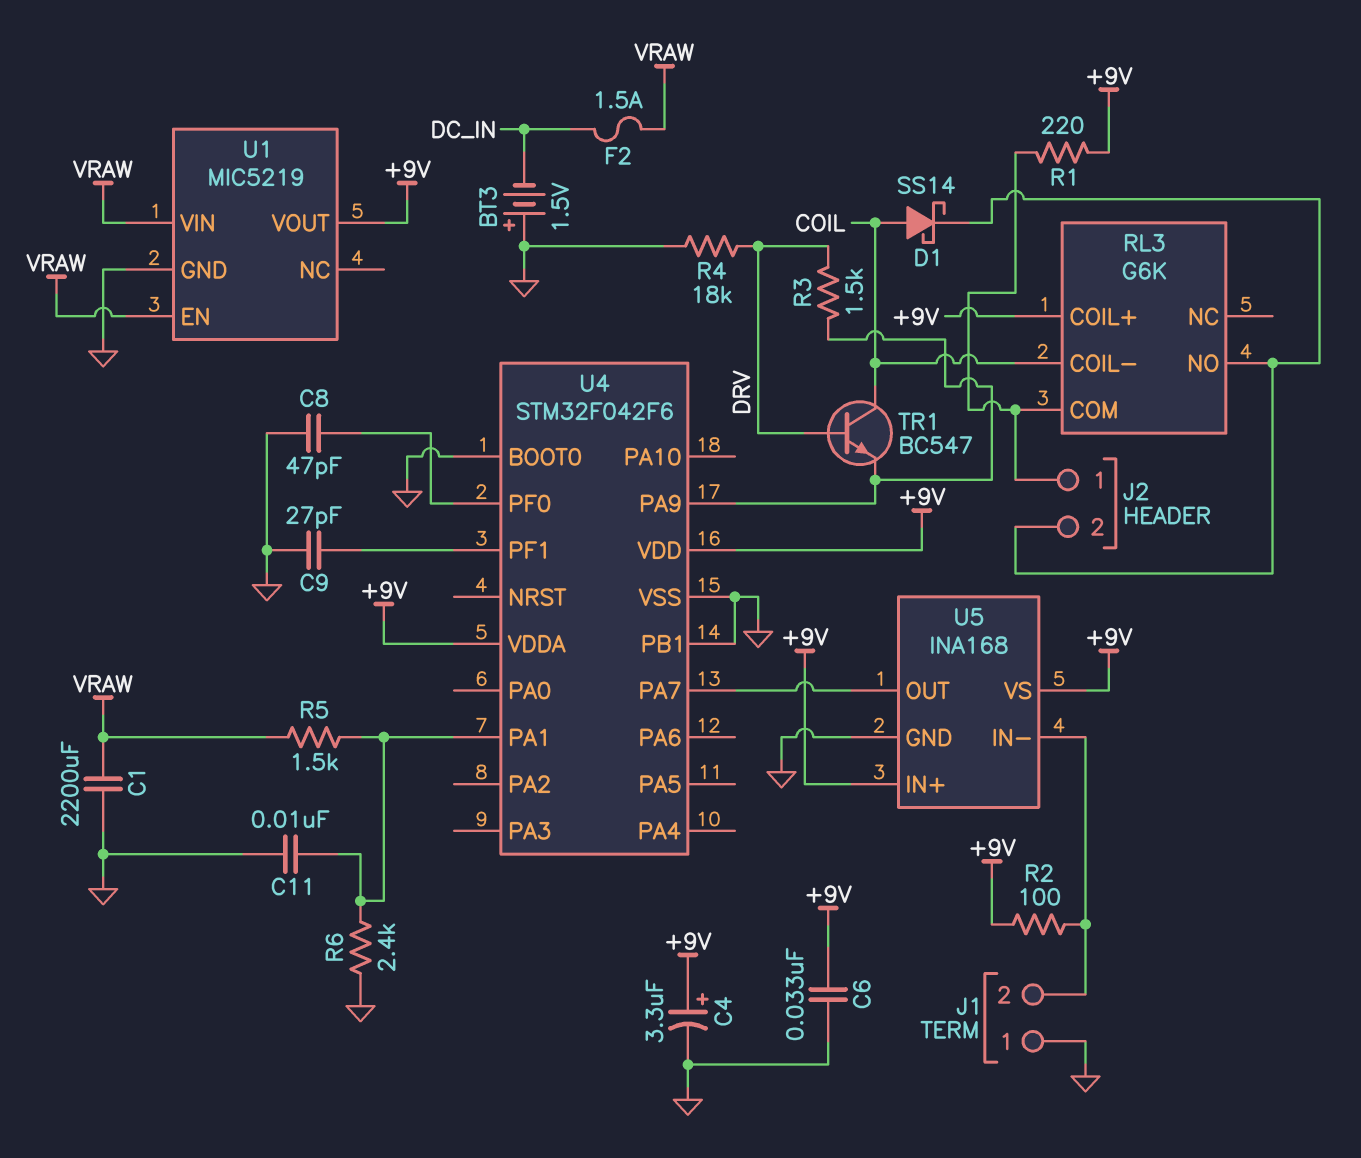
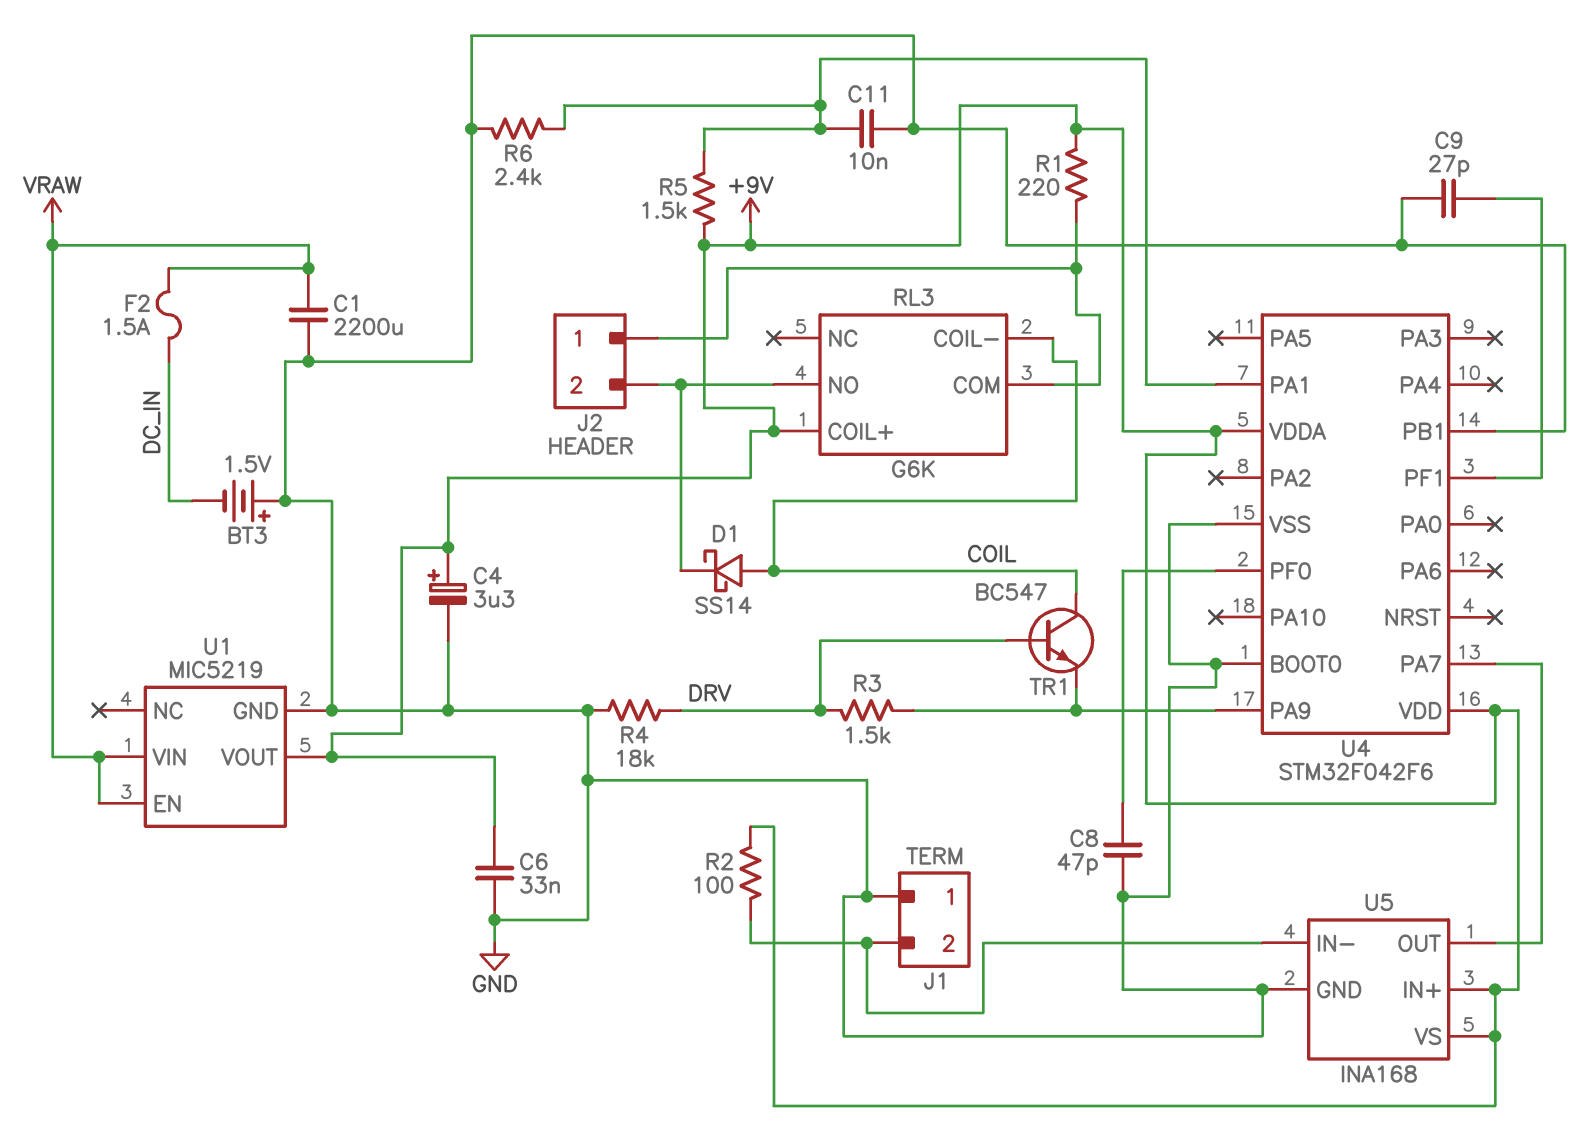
R5: 1.5k (U4/PA1, VRAW) -> 1.5k (+9V, U4/PA1)

